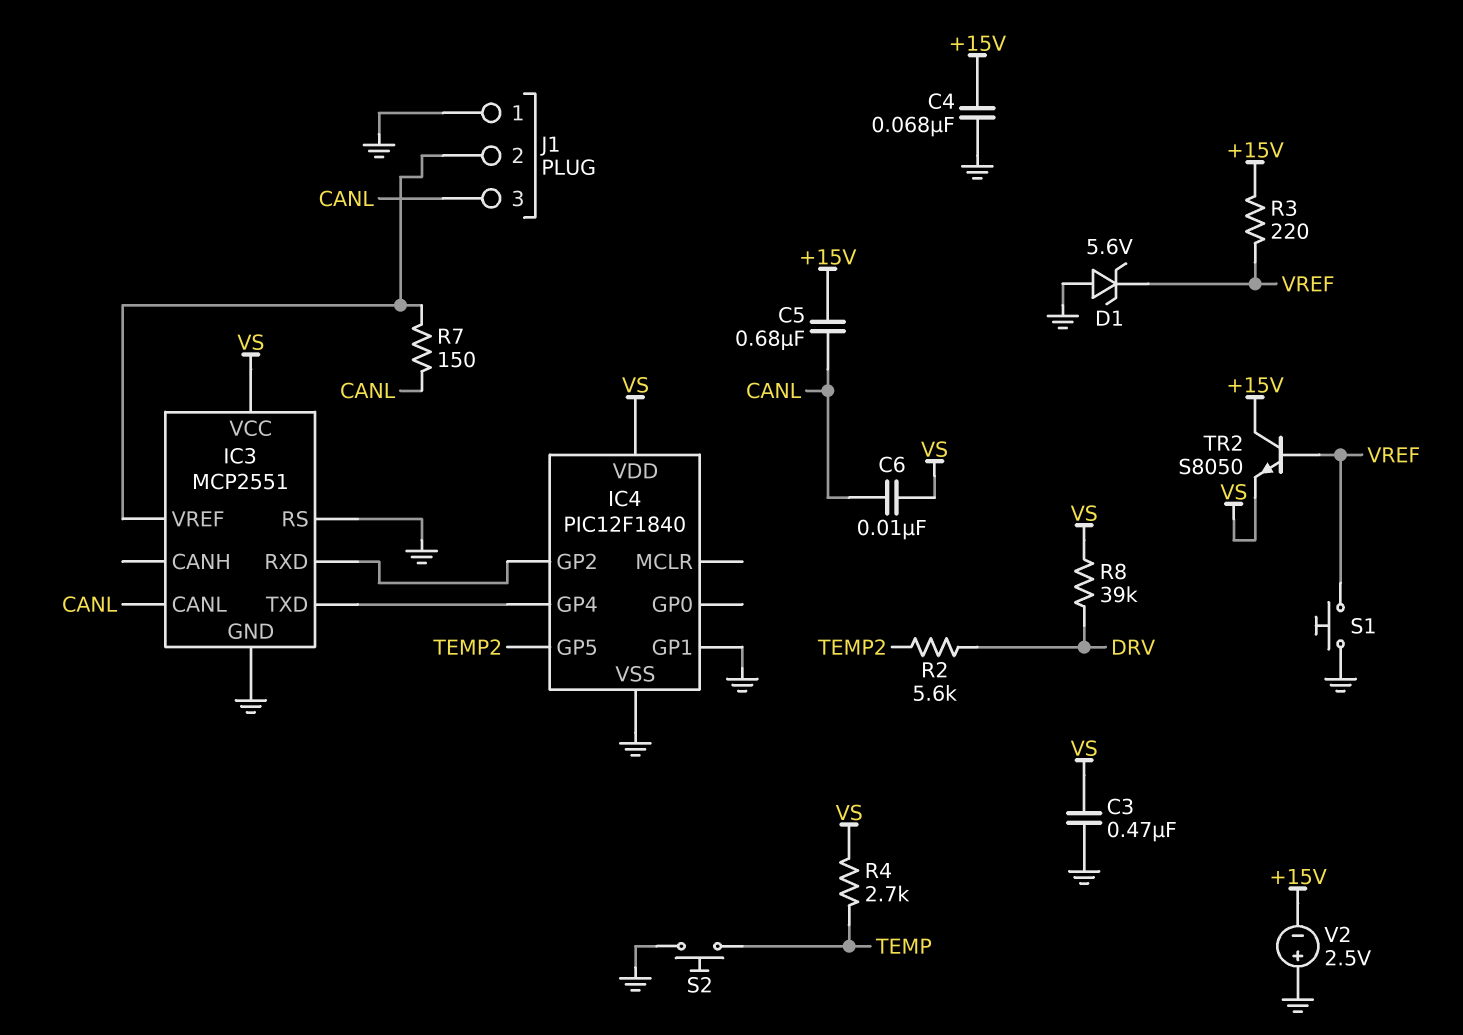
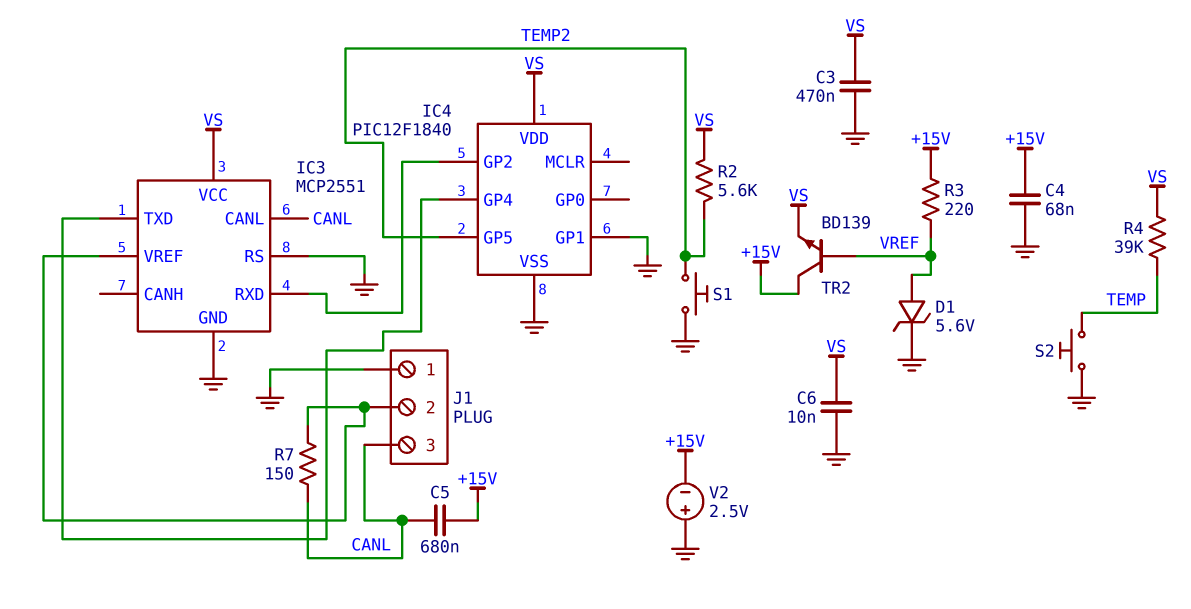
C6: 10nF (CANL, VS) -> 10nF (GND, VS)
D1: zener 5.6V (A GND, K VREF) -> zener 5.6V (A VREF, K GND)
R2: 5.6k (DRV, TEMP2) -> 5.6k (TEMP2, VS)
R4: 2.7k (TEMP, VS) -> 39k (TEMP, VS)
R8: 39k (DRV, VS) -> none
S1: button (GND, VREF) -> button (GND, TEMP2)
TR2: NPN S8050 (B VREF, C +15V, E VS) -> NPN BD139 (B VREF, C +15V, E VS)

